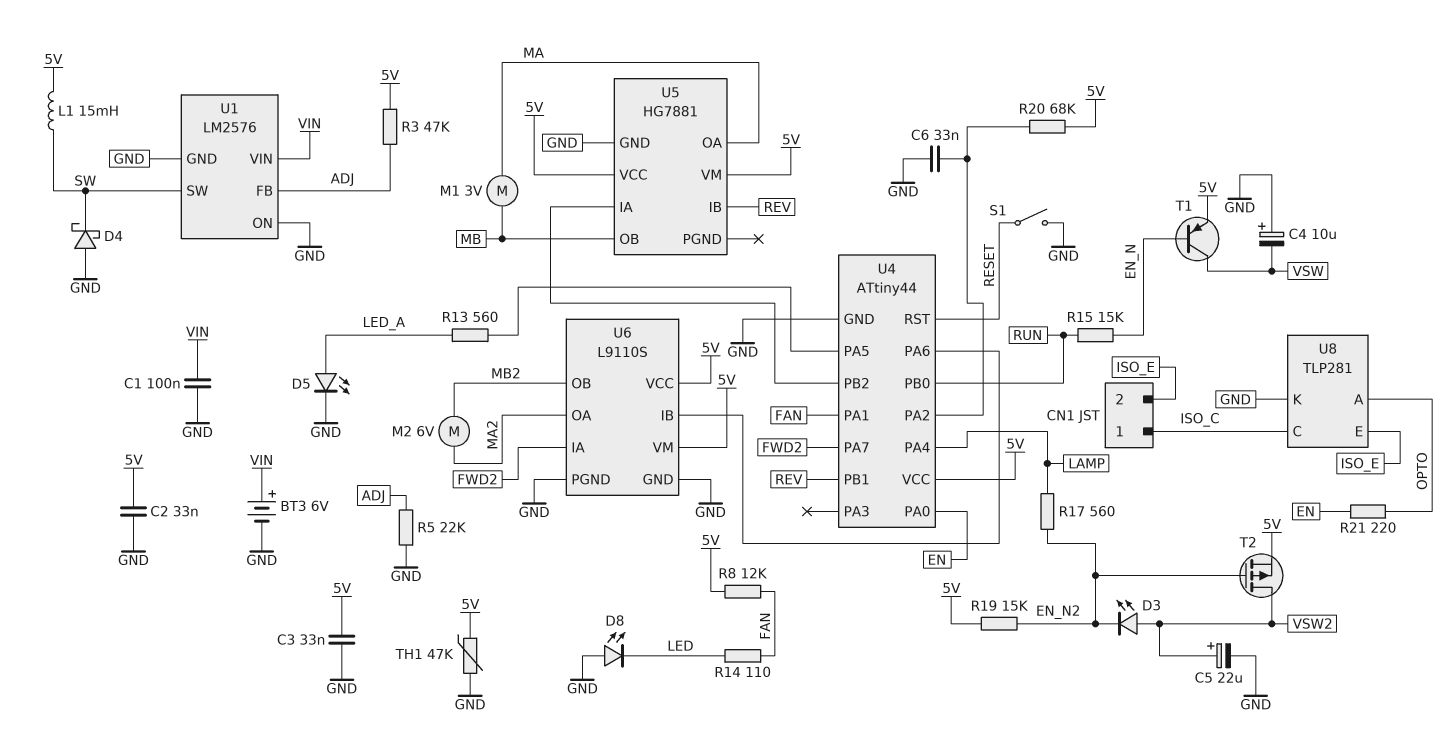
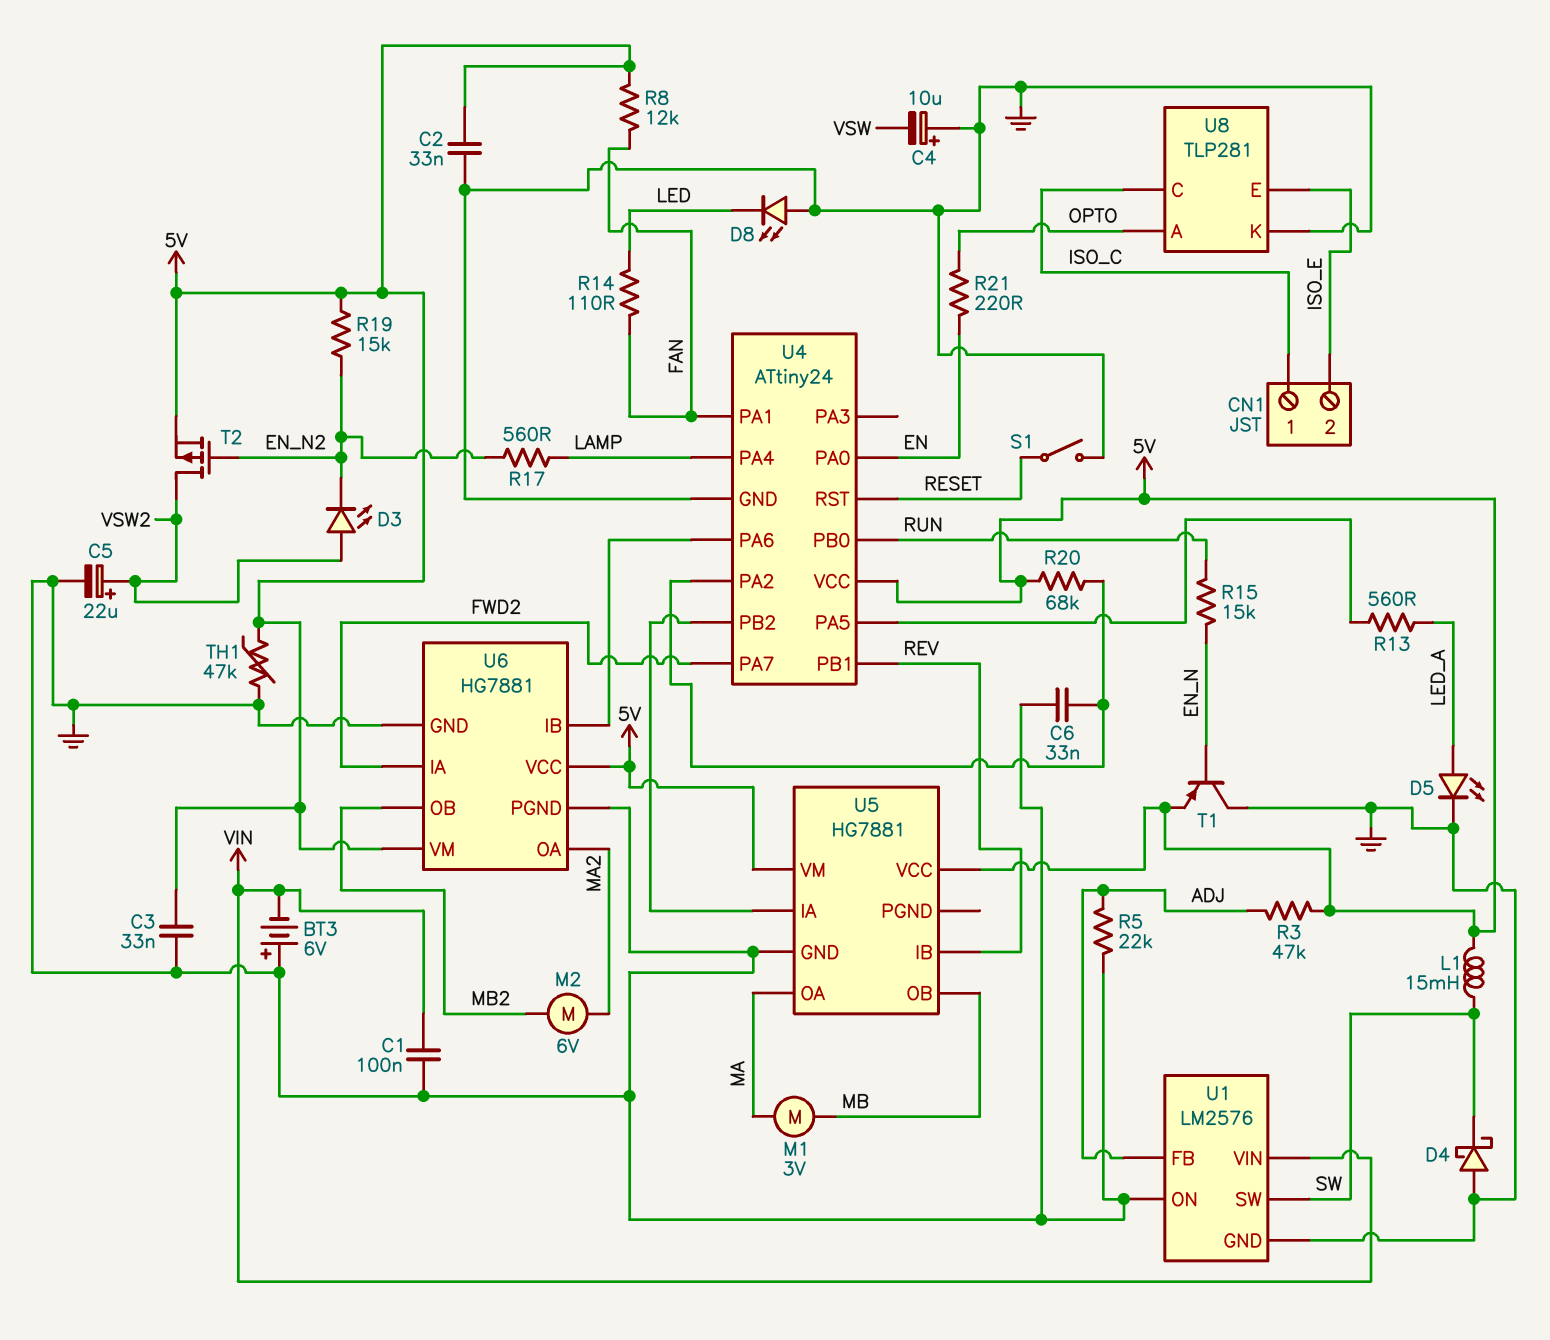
BT3: 6V (plus VIN, minus GND) -> 6V (plus GND, minus VIN)
T1: PNP (B EN_N, C VSW, E 5V) -> PNP (B EN_N, C GND, E 5V)
U4: ATtiny44 -> ATtiny24
U6: L9110S -> HG7881

